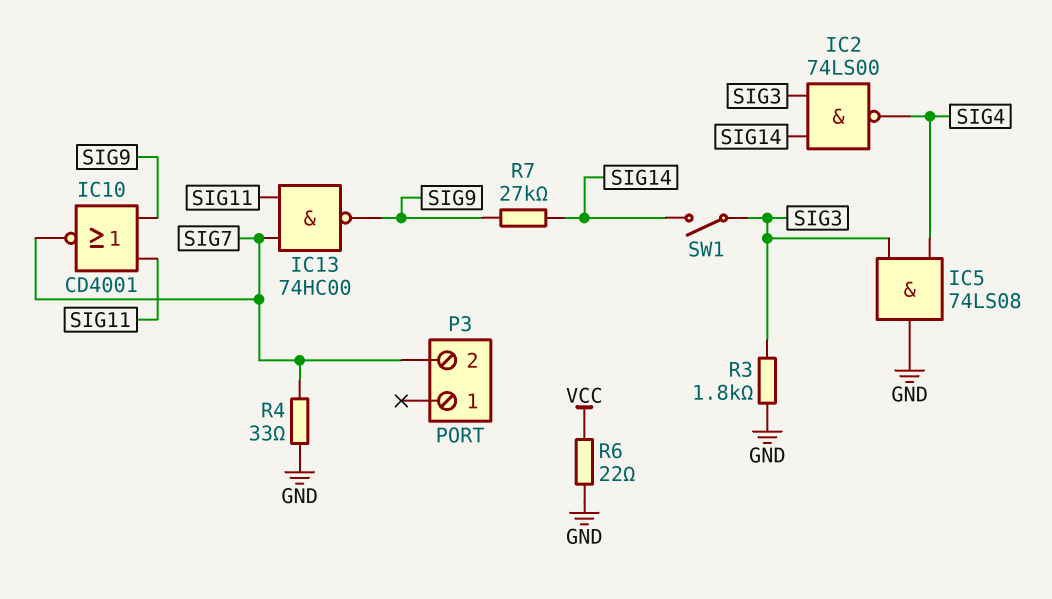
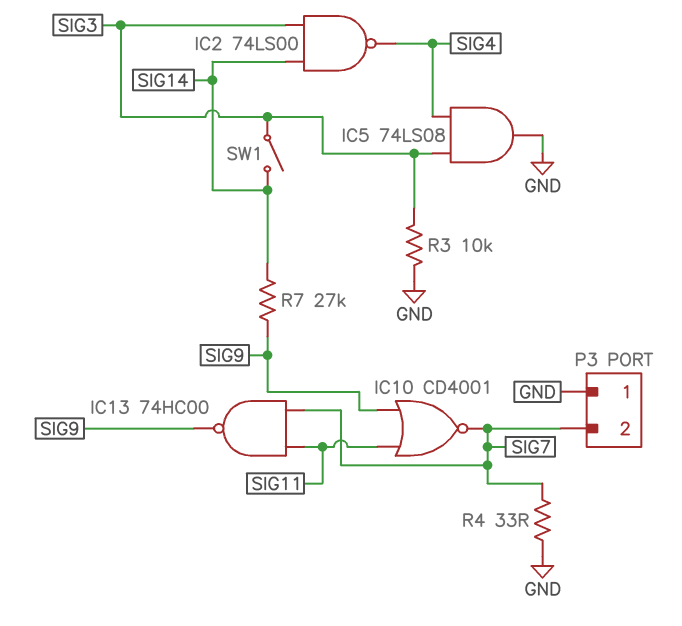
P3 pin 1: none -> GND
R3: 1.8k (GND, SIG3) -> 10k (GND, SIG3)
R6: 22 (GND, VCC) -> none

